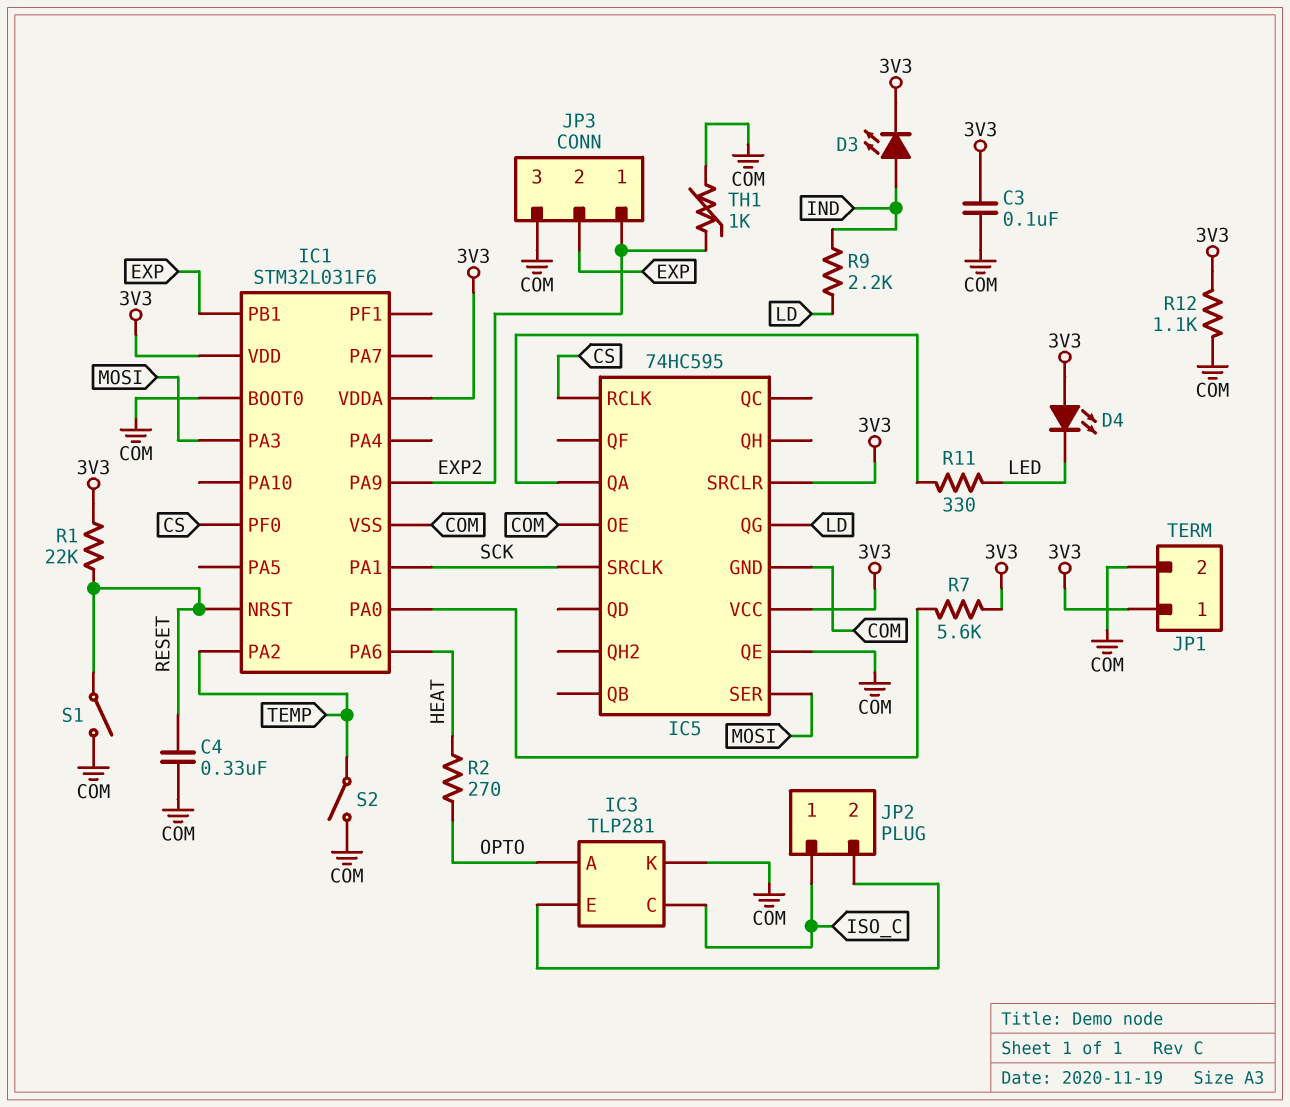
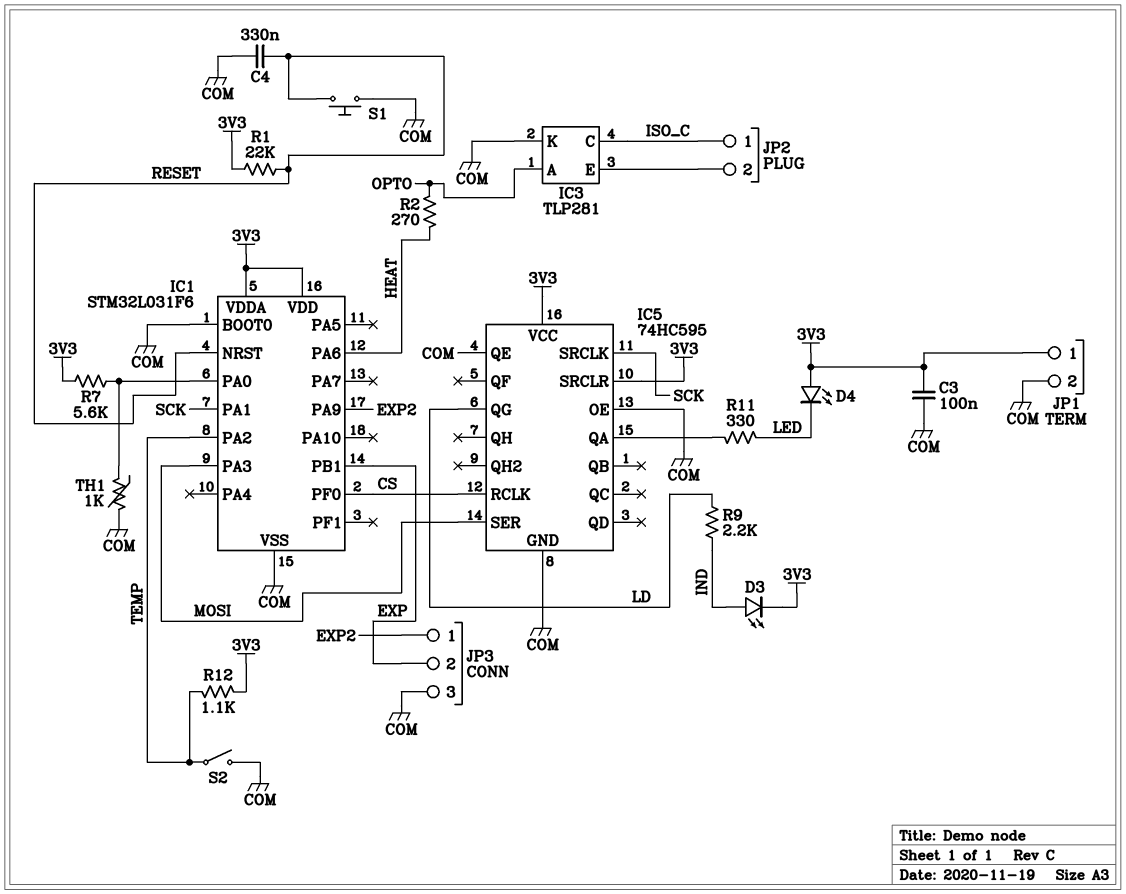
R12: 1.1k (3V3, COM) -> 1.1k (3V3, TEMP)
S1: switch (COM, RESET) -> button (COM, RESET)
TH1: 1k (COM, EXP2) -> 1k (COM, IC1/PA0)

